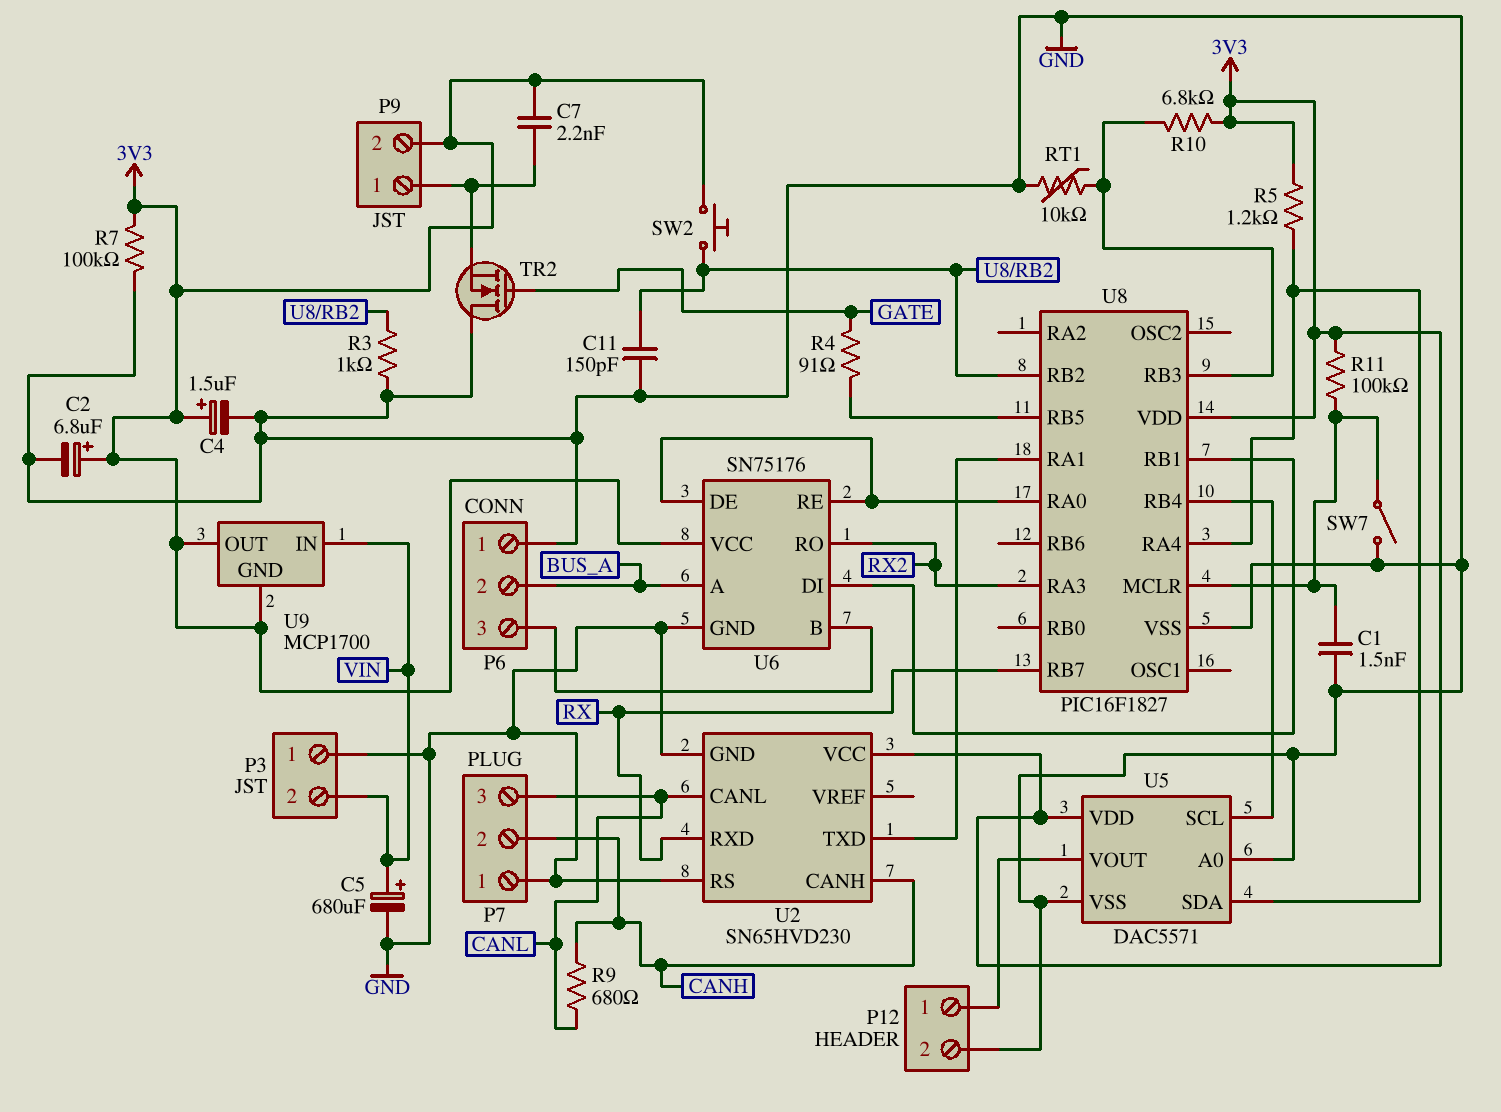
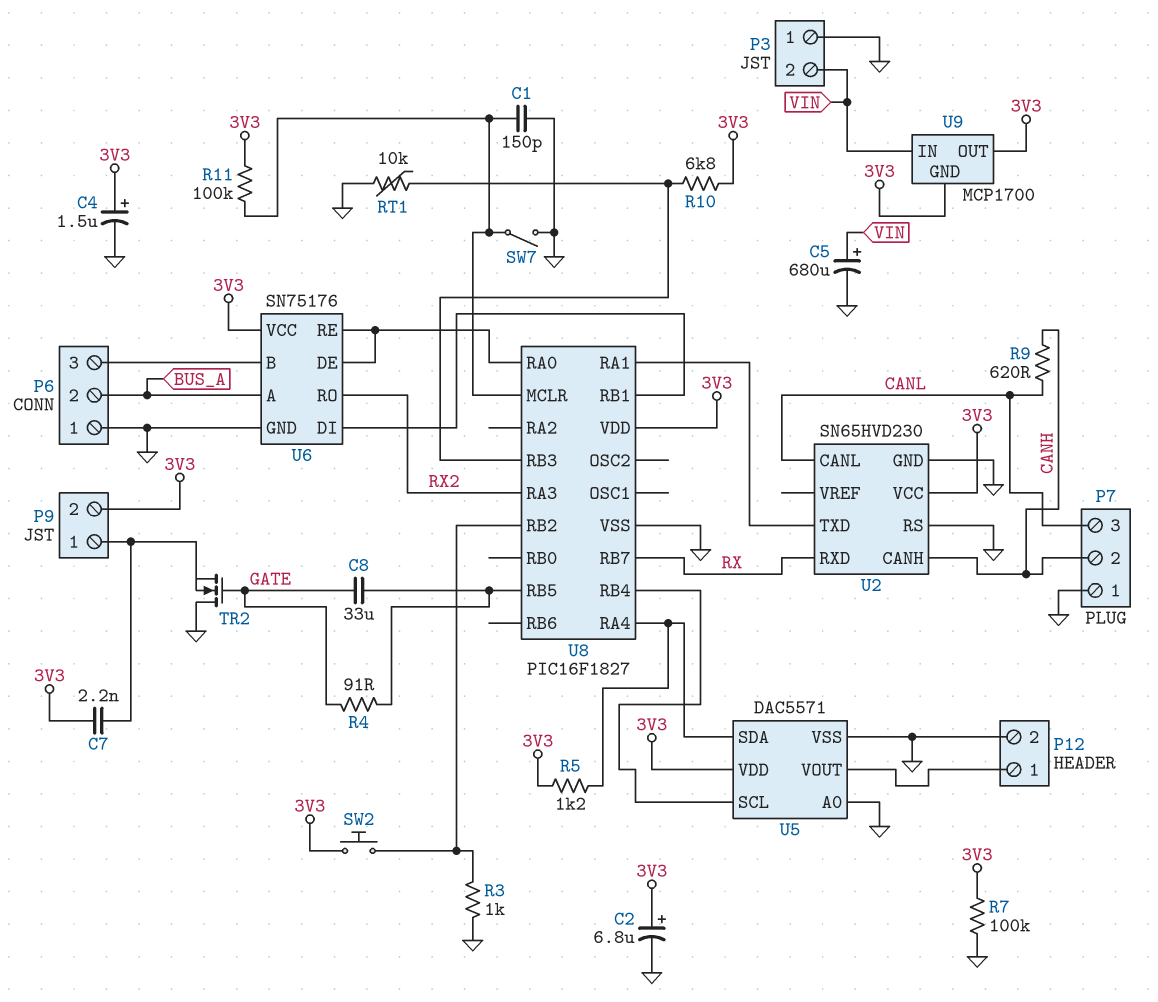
C1: 1.5nF (GND, U8/MCLR) -> 150pF (GND, U8/MCLR)
C8: none -> 33uF (GATE, U8/RB5)
C11: 150pF (GND, U8/RB2) -> none
R9: 680 (CANH, CANL) -> 620 (CANH, CANL)

